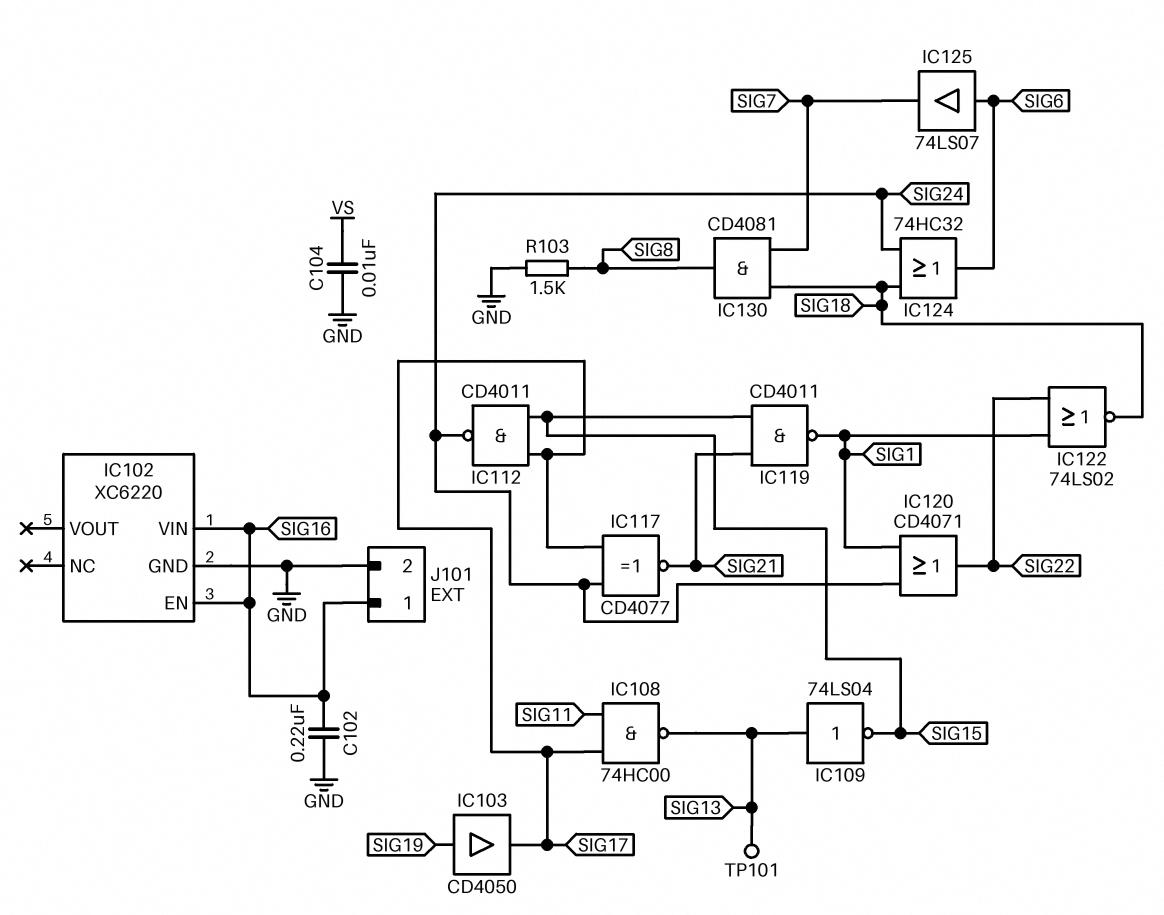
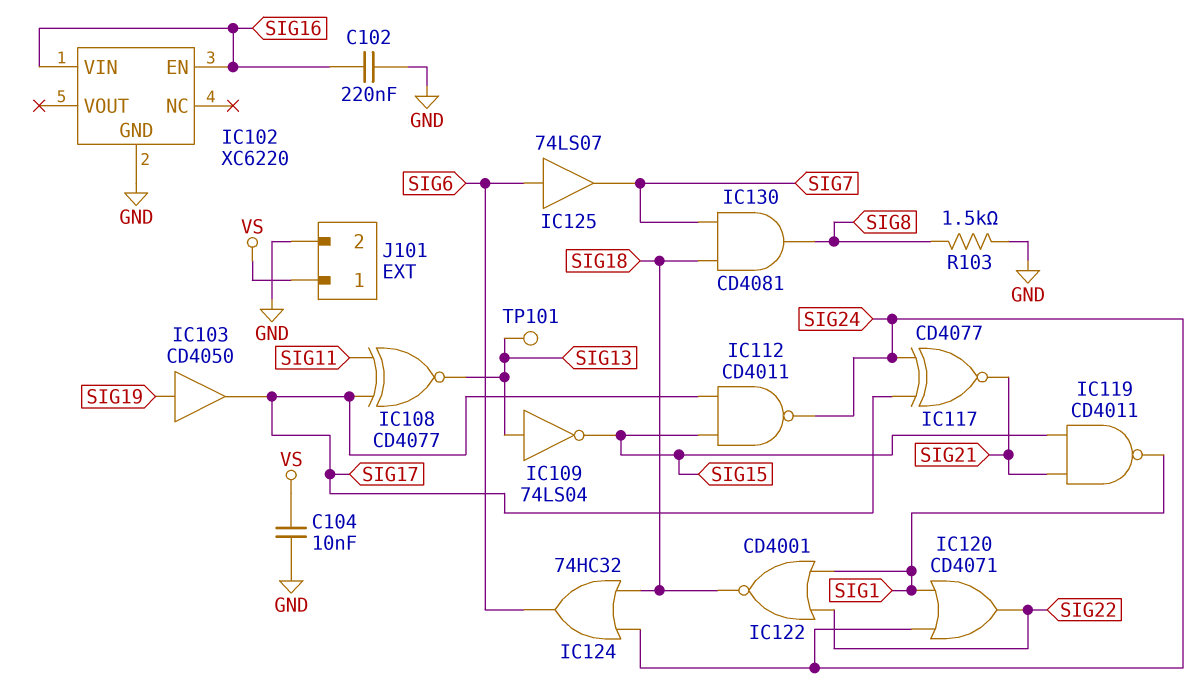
IC108: NAND 74HC00 (in SIG11, in SIG17, out SIG13) -> XNOR CD4077 (in SIG11, in SIG17, out SIG13)
IC122: NOR 74LS02 (in SIG1, in SIG22, out SIG18) -> NOR CD4001 (in SIG1, in SIG22, out SIG18)
J101 pin 1: SIG16 -> VS

